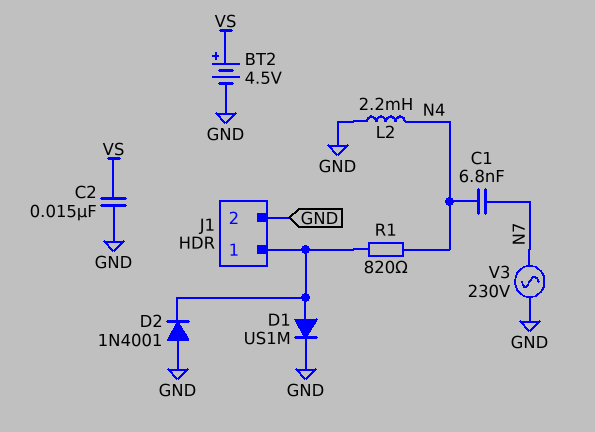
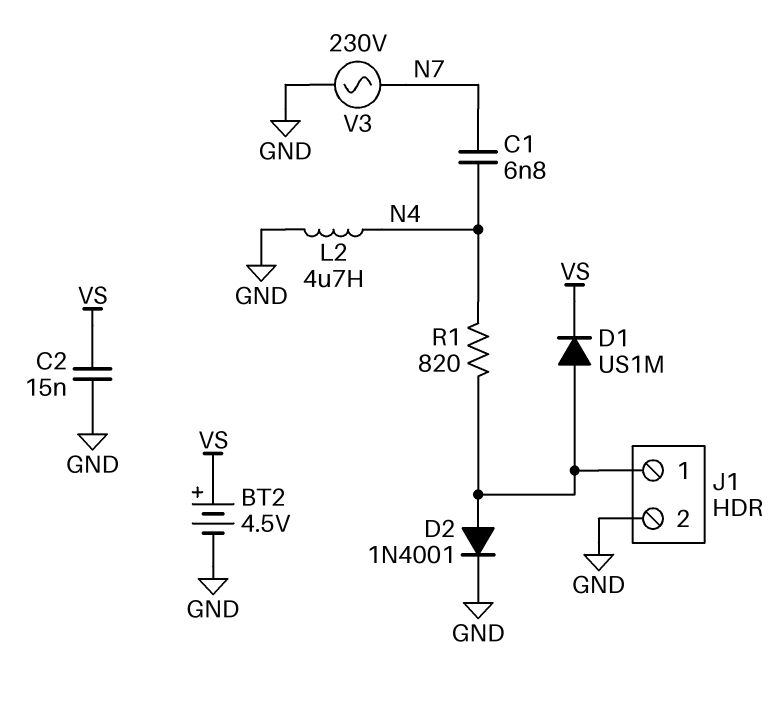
D1: diode US1M (A J1/1, K GND) -> diode US1M (A J1/1, K VS)
D2: diode 1N4001 (A GND, K J1/1) -> diode 1N4001 (A J1/1, K GND)
L2: 2.2mH (GND, N4) -> 4.7uH (GND, N4)

